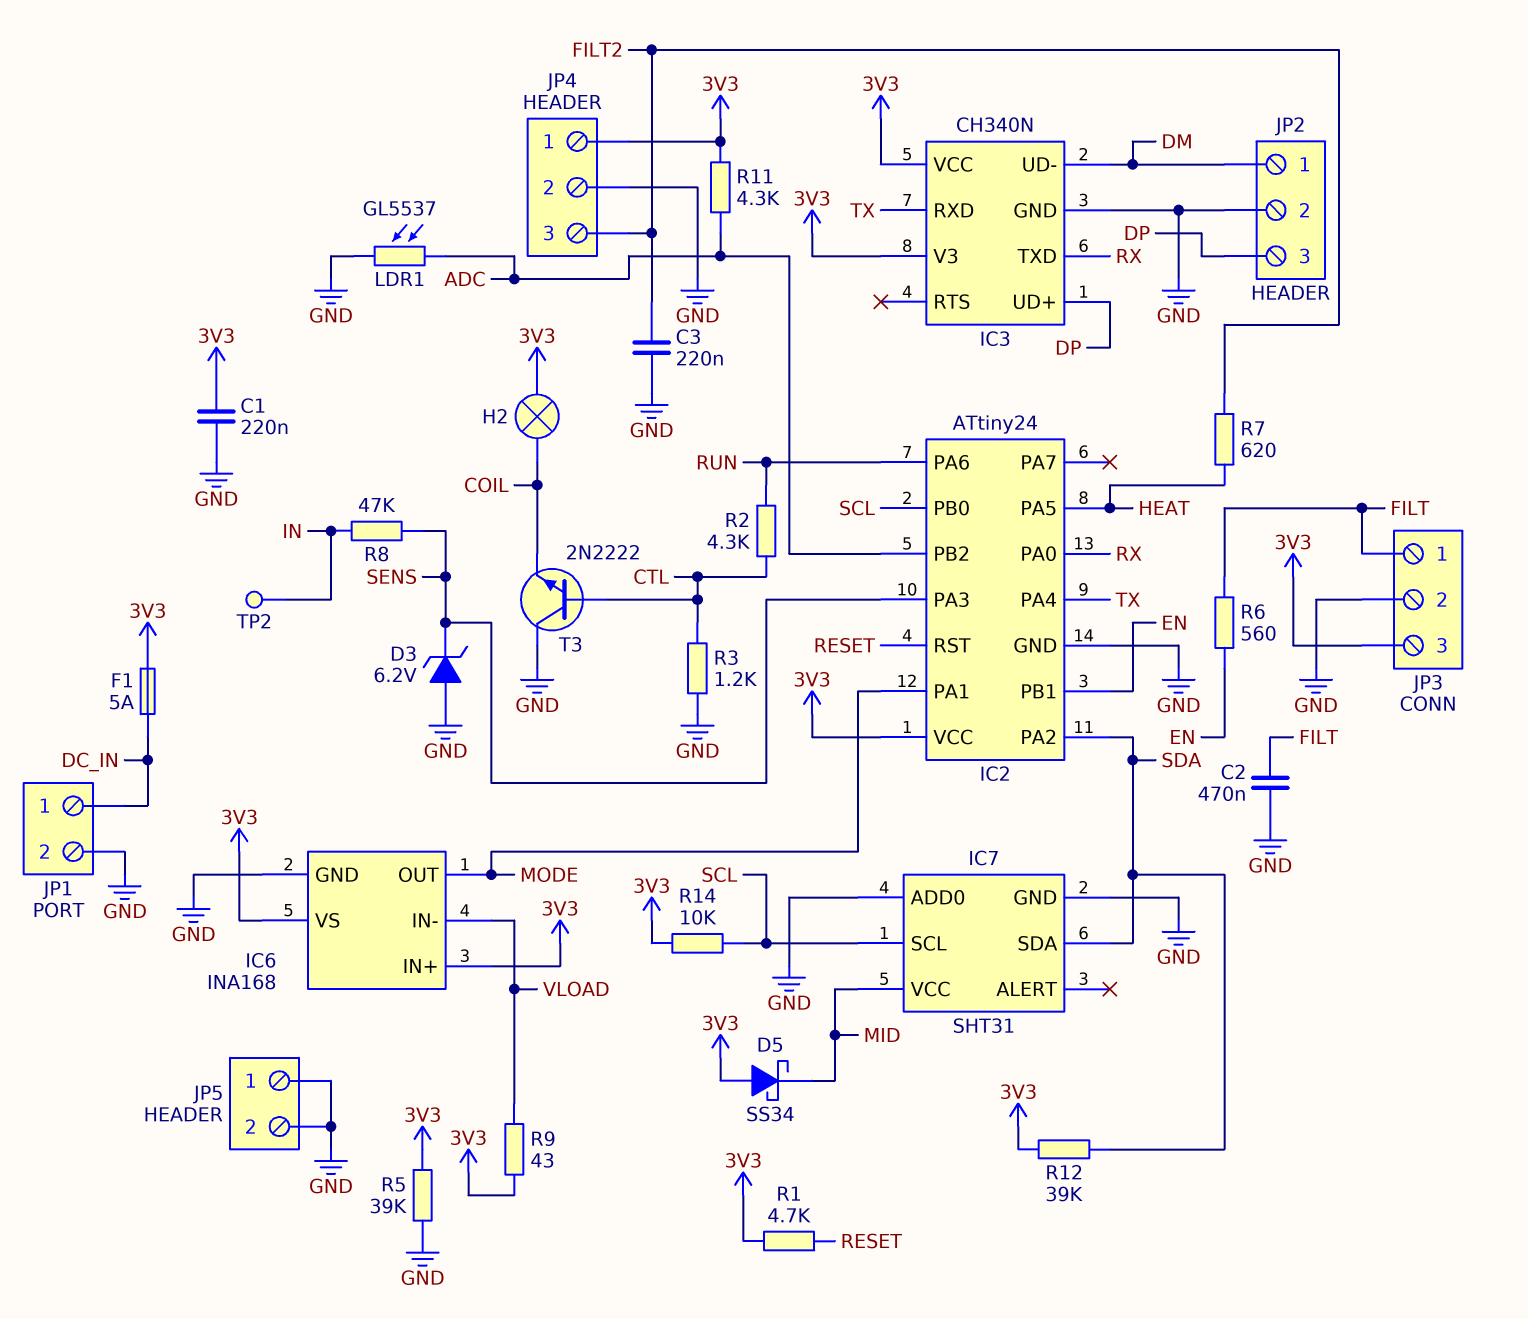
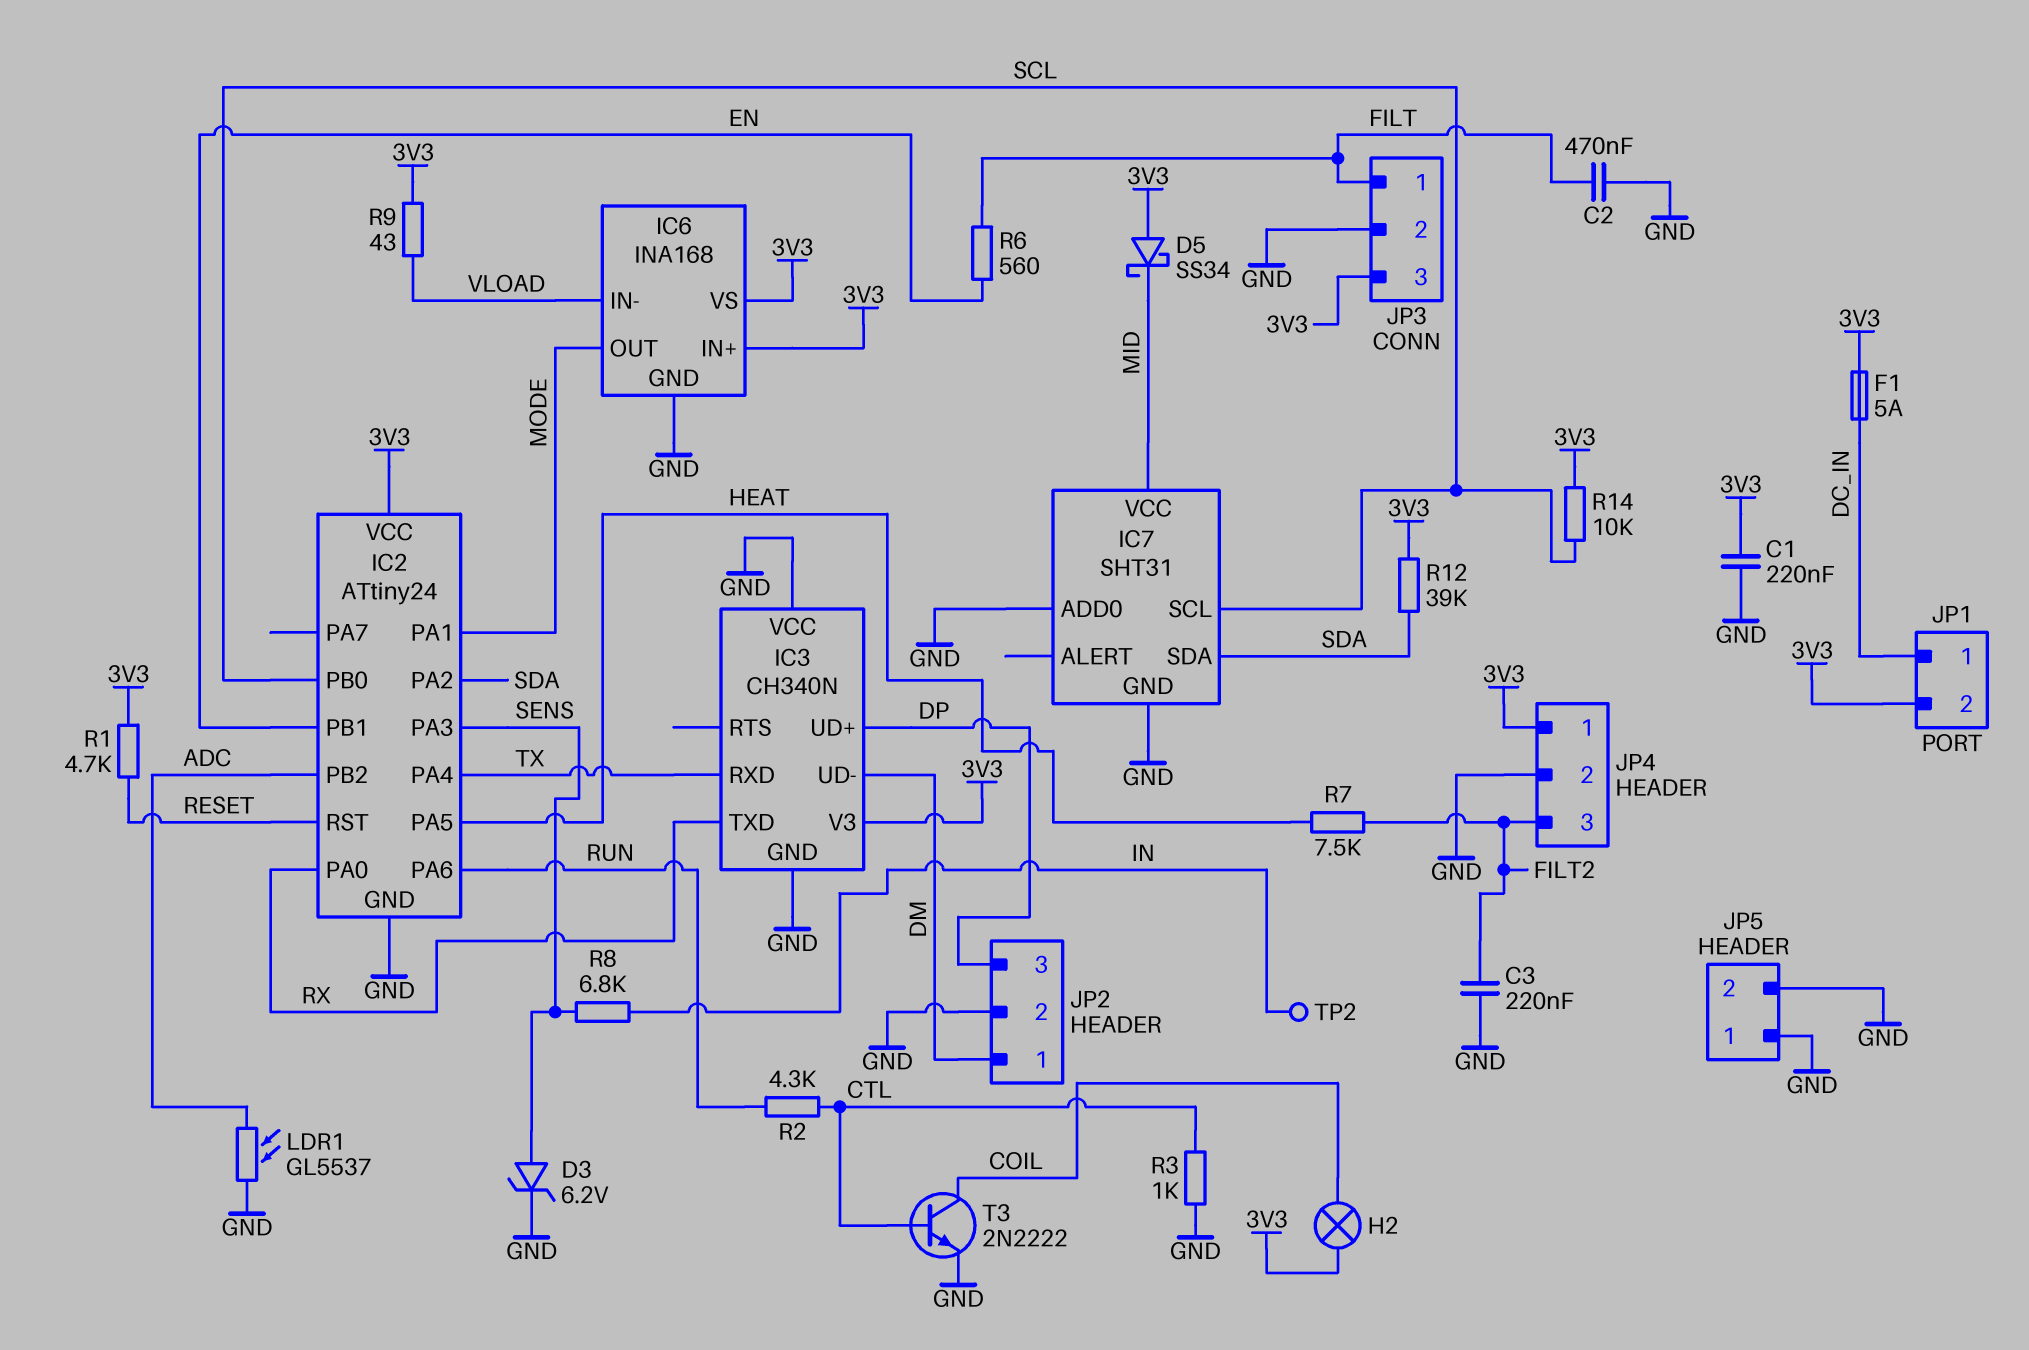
D3: zener 6.2V (A GND, K SENS) -> zener 6.2V (A SENS, K GND)
IC3 pin VCC: 3V3 -> GND
JP1 pin 2: GND -> 3V3
R3: 1.2k (CTL, GND) -> 1k (CTL, GND)
R5: 39k (3V3, GND) -> none
R7: 620 (FILT2, HEAT) -> 7.5k (FILT2, HEAT)
R8: 47k (IN, SENS) -> 6.8k (IN, SENS)
R11: 4.3k (3V3, ADC) -> none
T3: NPN 2N2222 (B CTL, C GND, E COIL) -> NPN 2N2222 (B CTL, C COIL, E GND)

